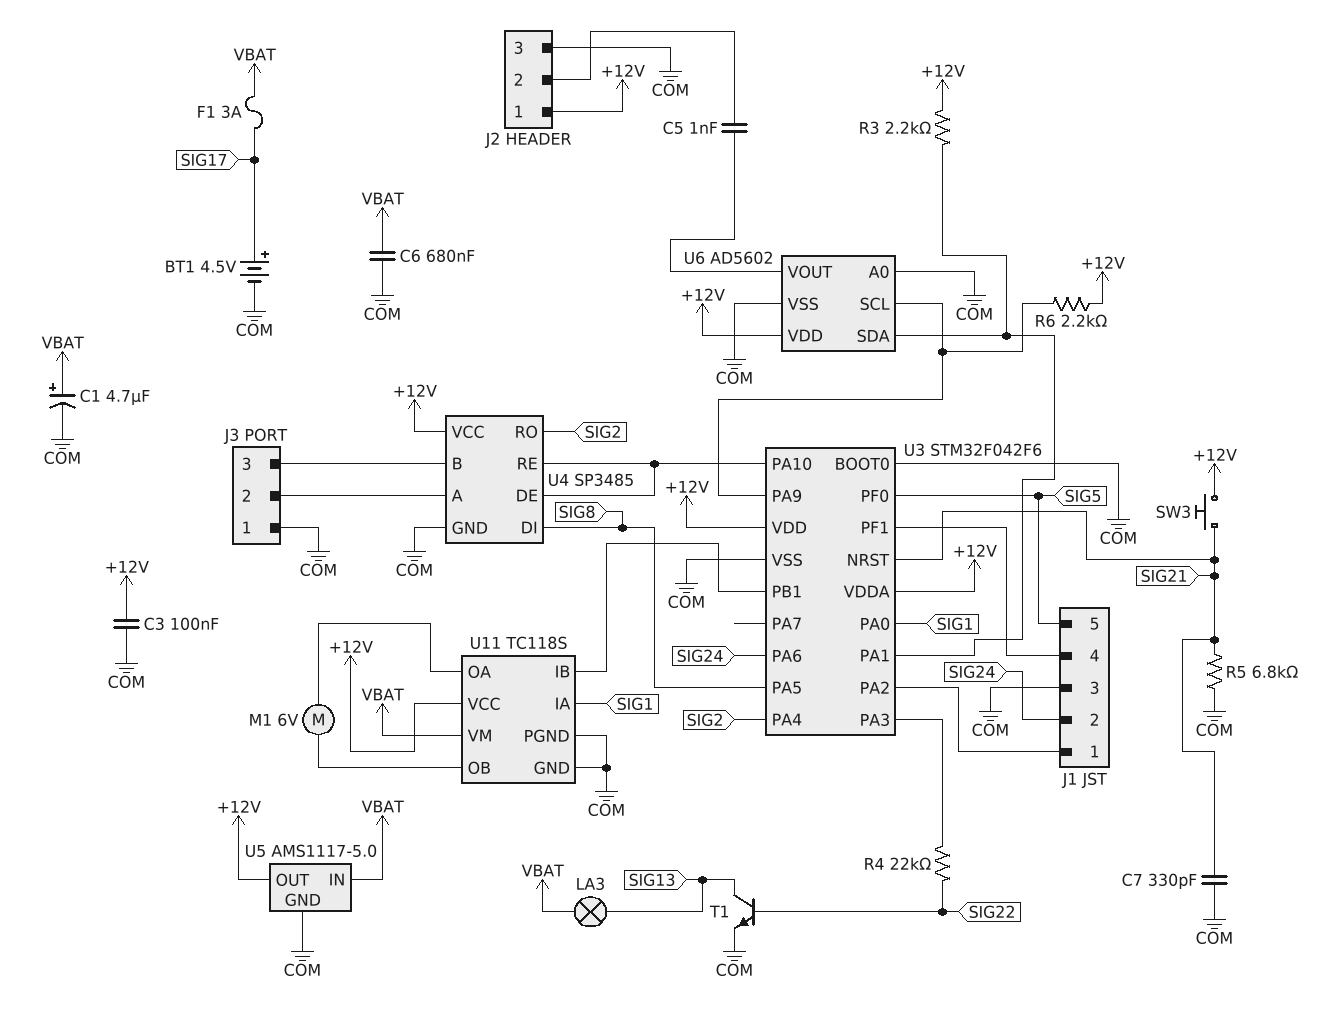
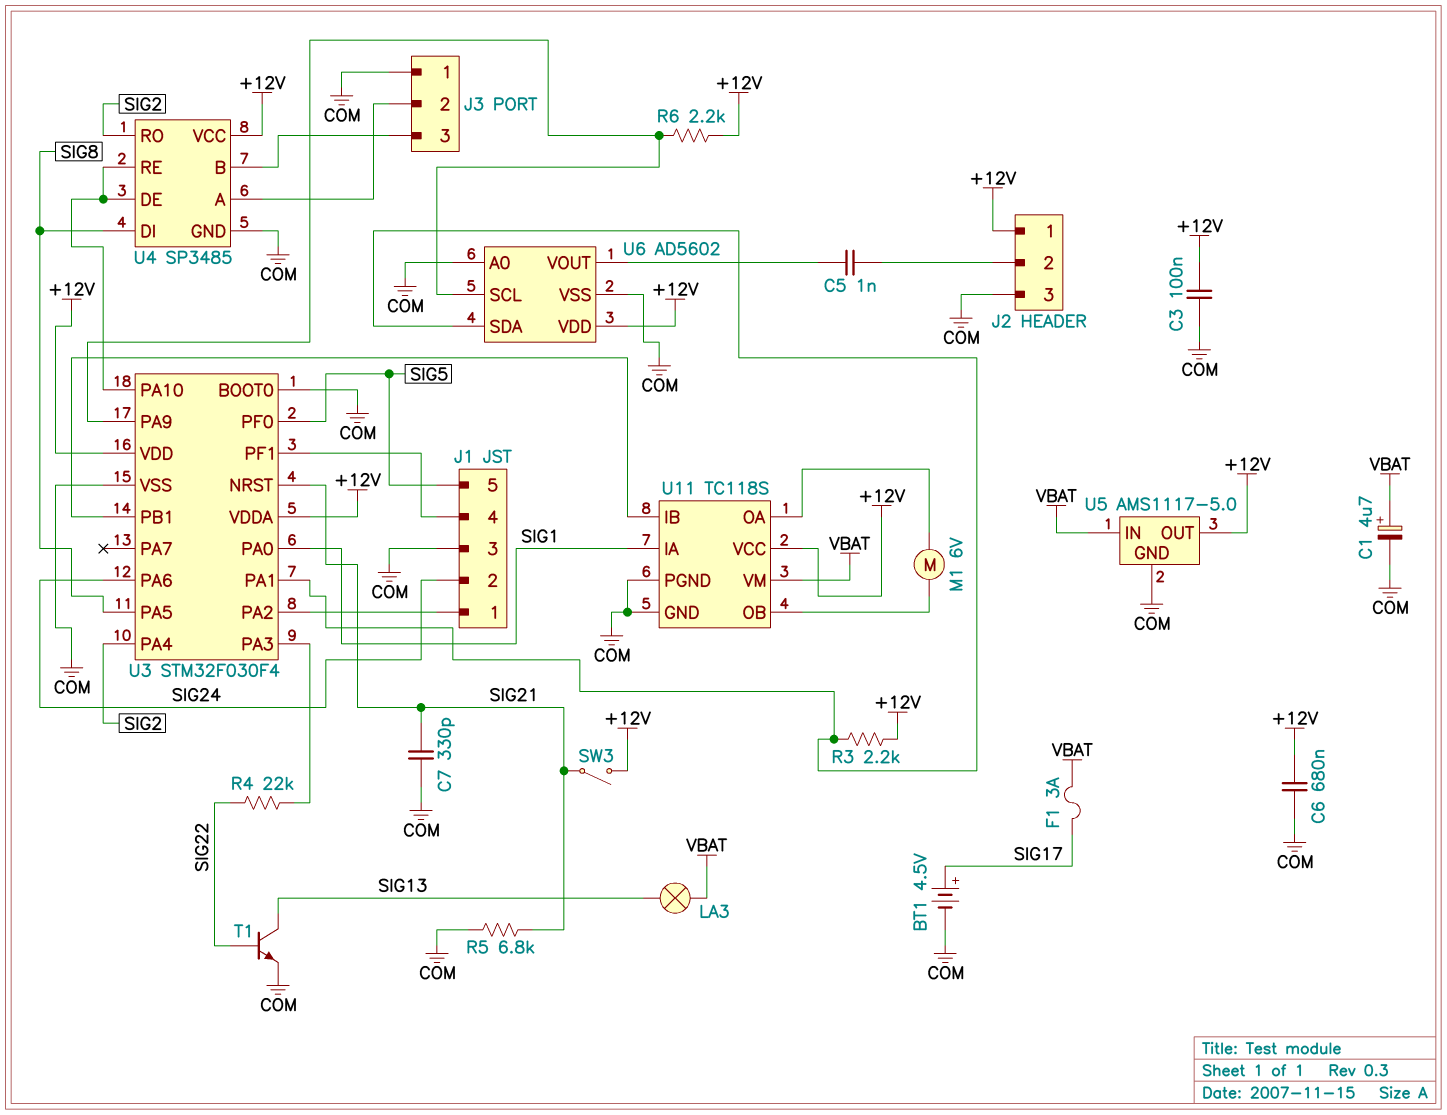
C6: 680nF (COM, VBAT) -> 680nF (+12V, COM)
SW3: button (+12V, SIG21) -> switch (+12V, SIG21)
U3: STM32F042F6 -> STM32F030F4

